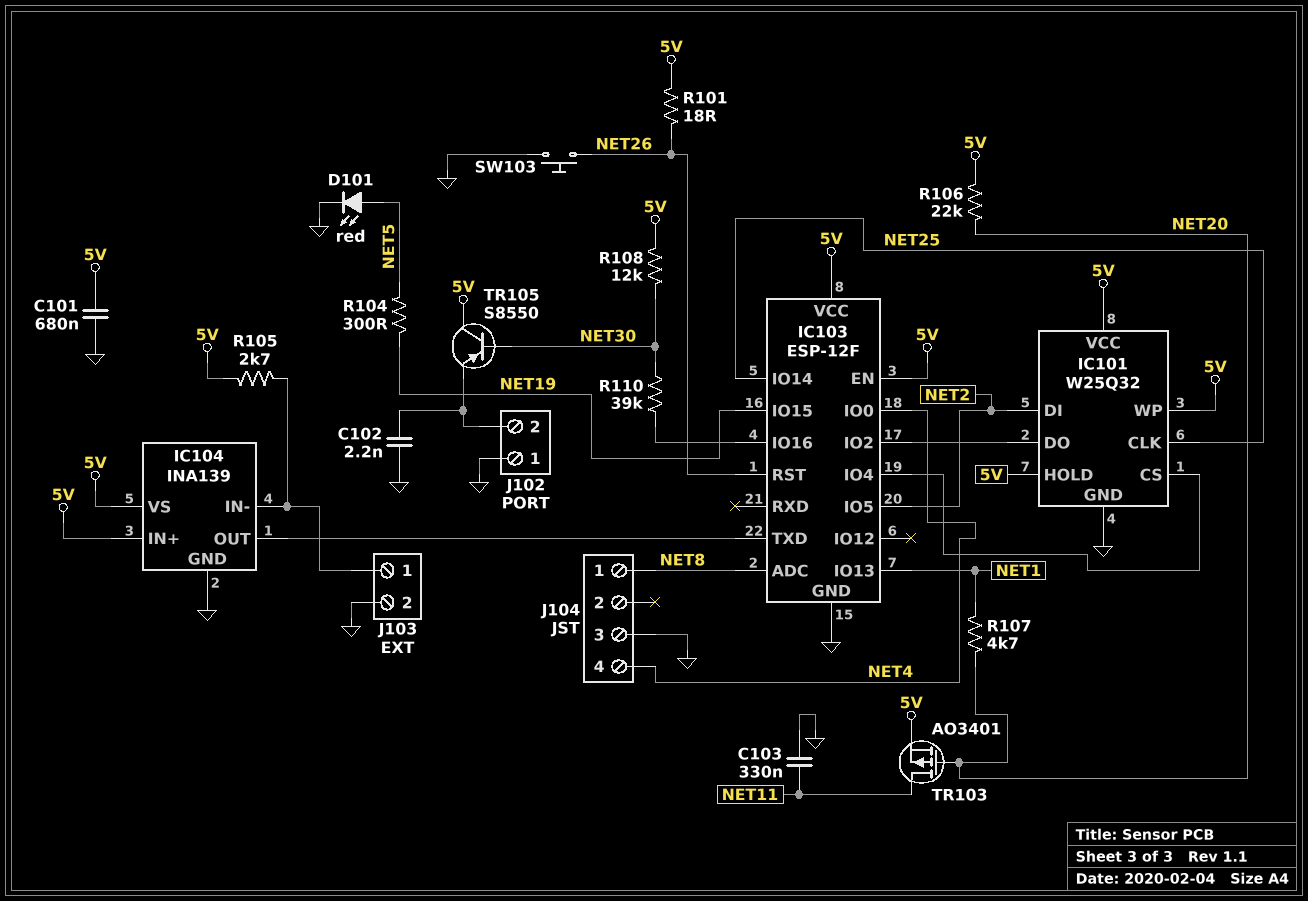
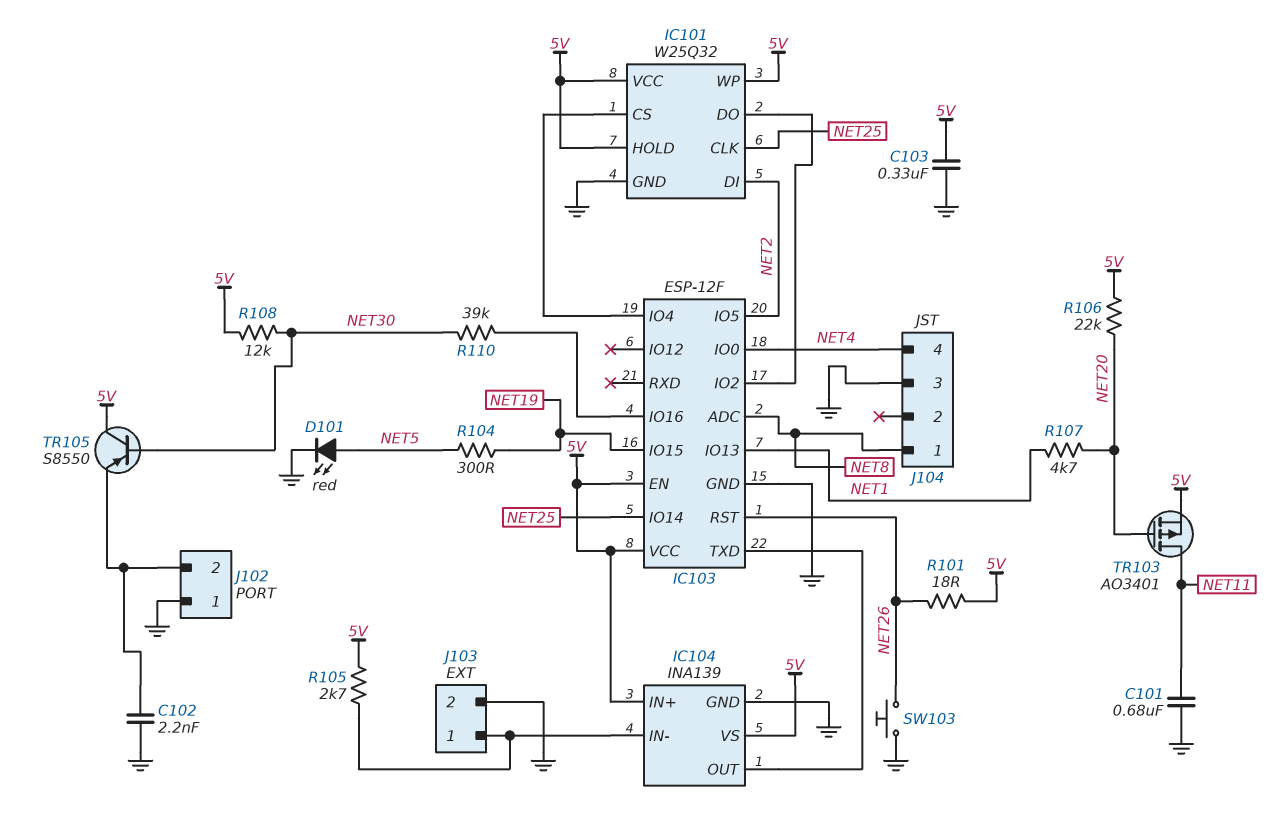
C101: 680nF (5V, GND) -> 680nF (GND, NET11)
C103: 330nF (GND, NET11) -> 330nF (5V, GND)

